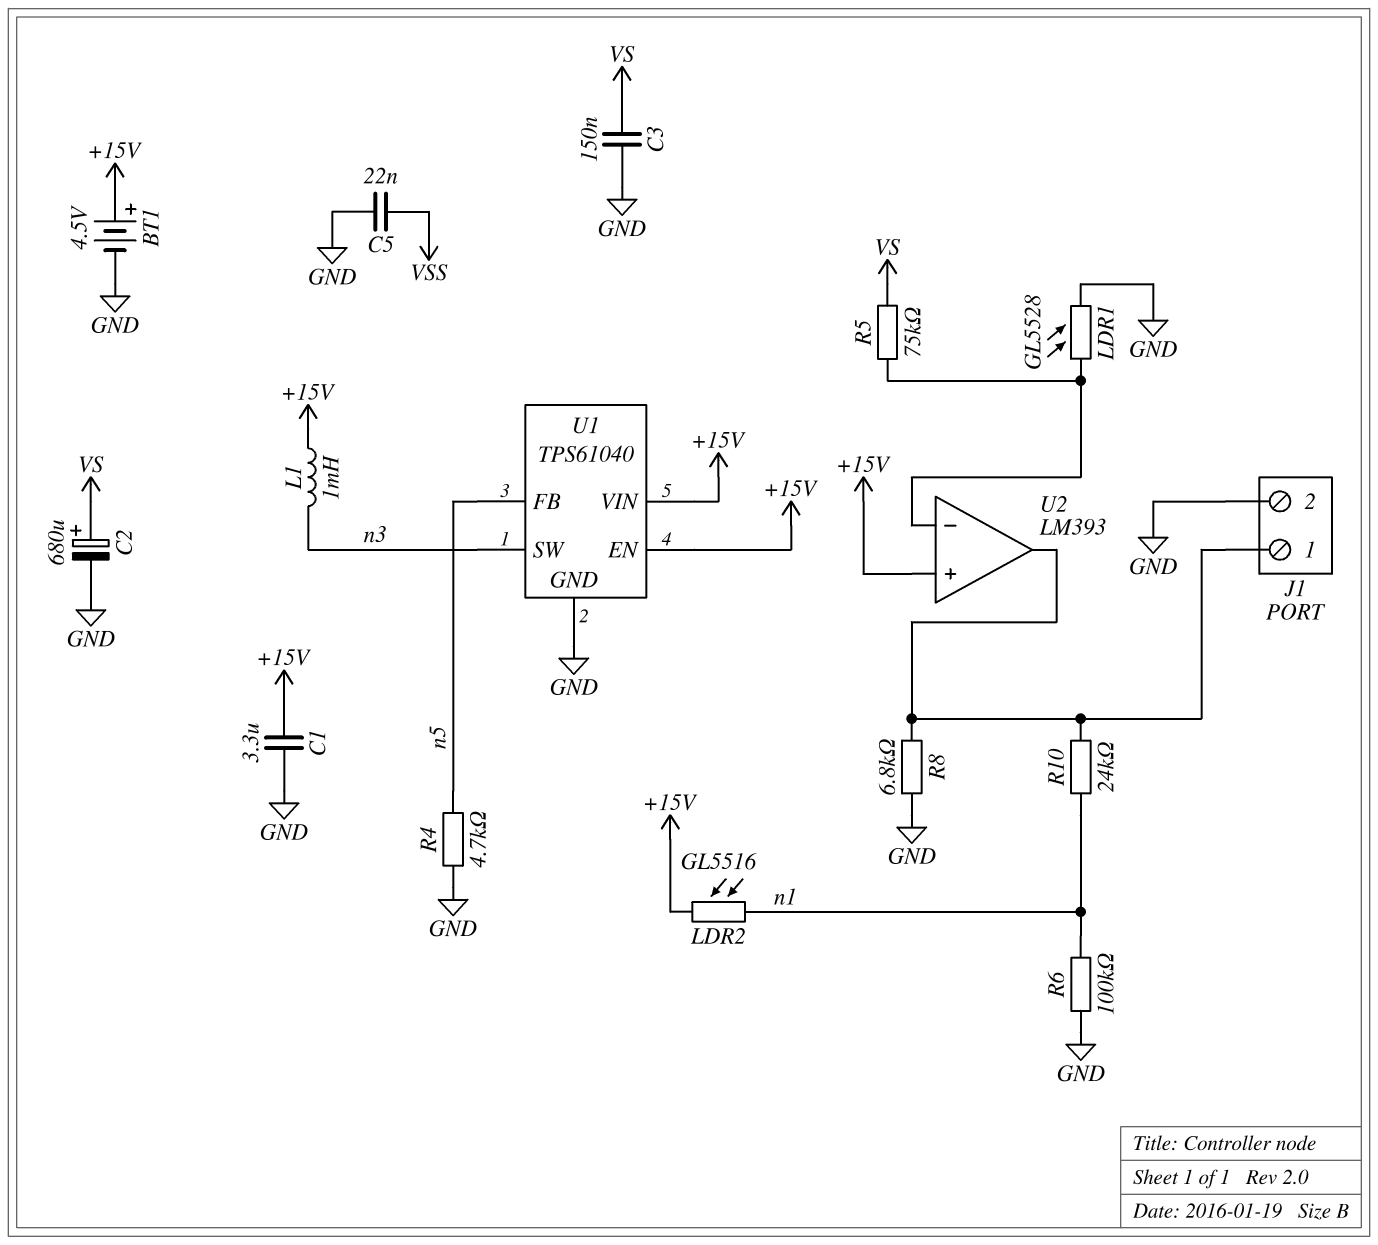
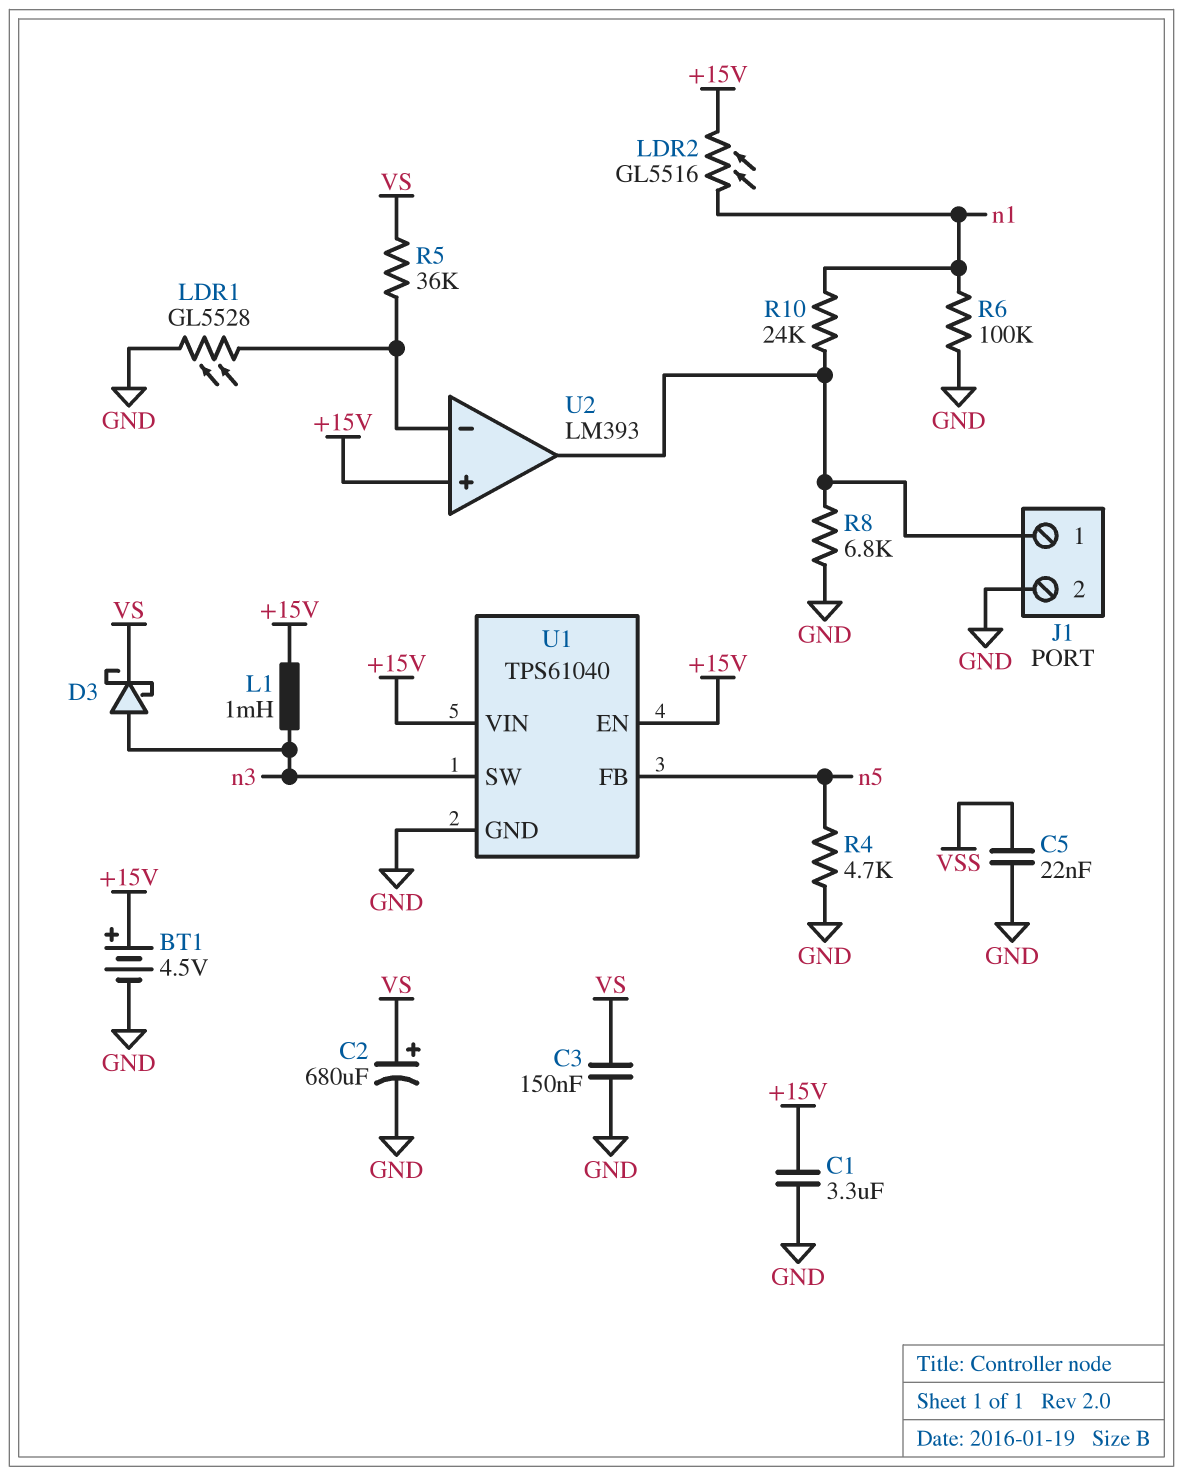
D3: none -> schottky (A n3, K VS)
R5: 75k (U2/in-, VS) -> 36k (U2/in-, VS)

